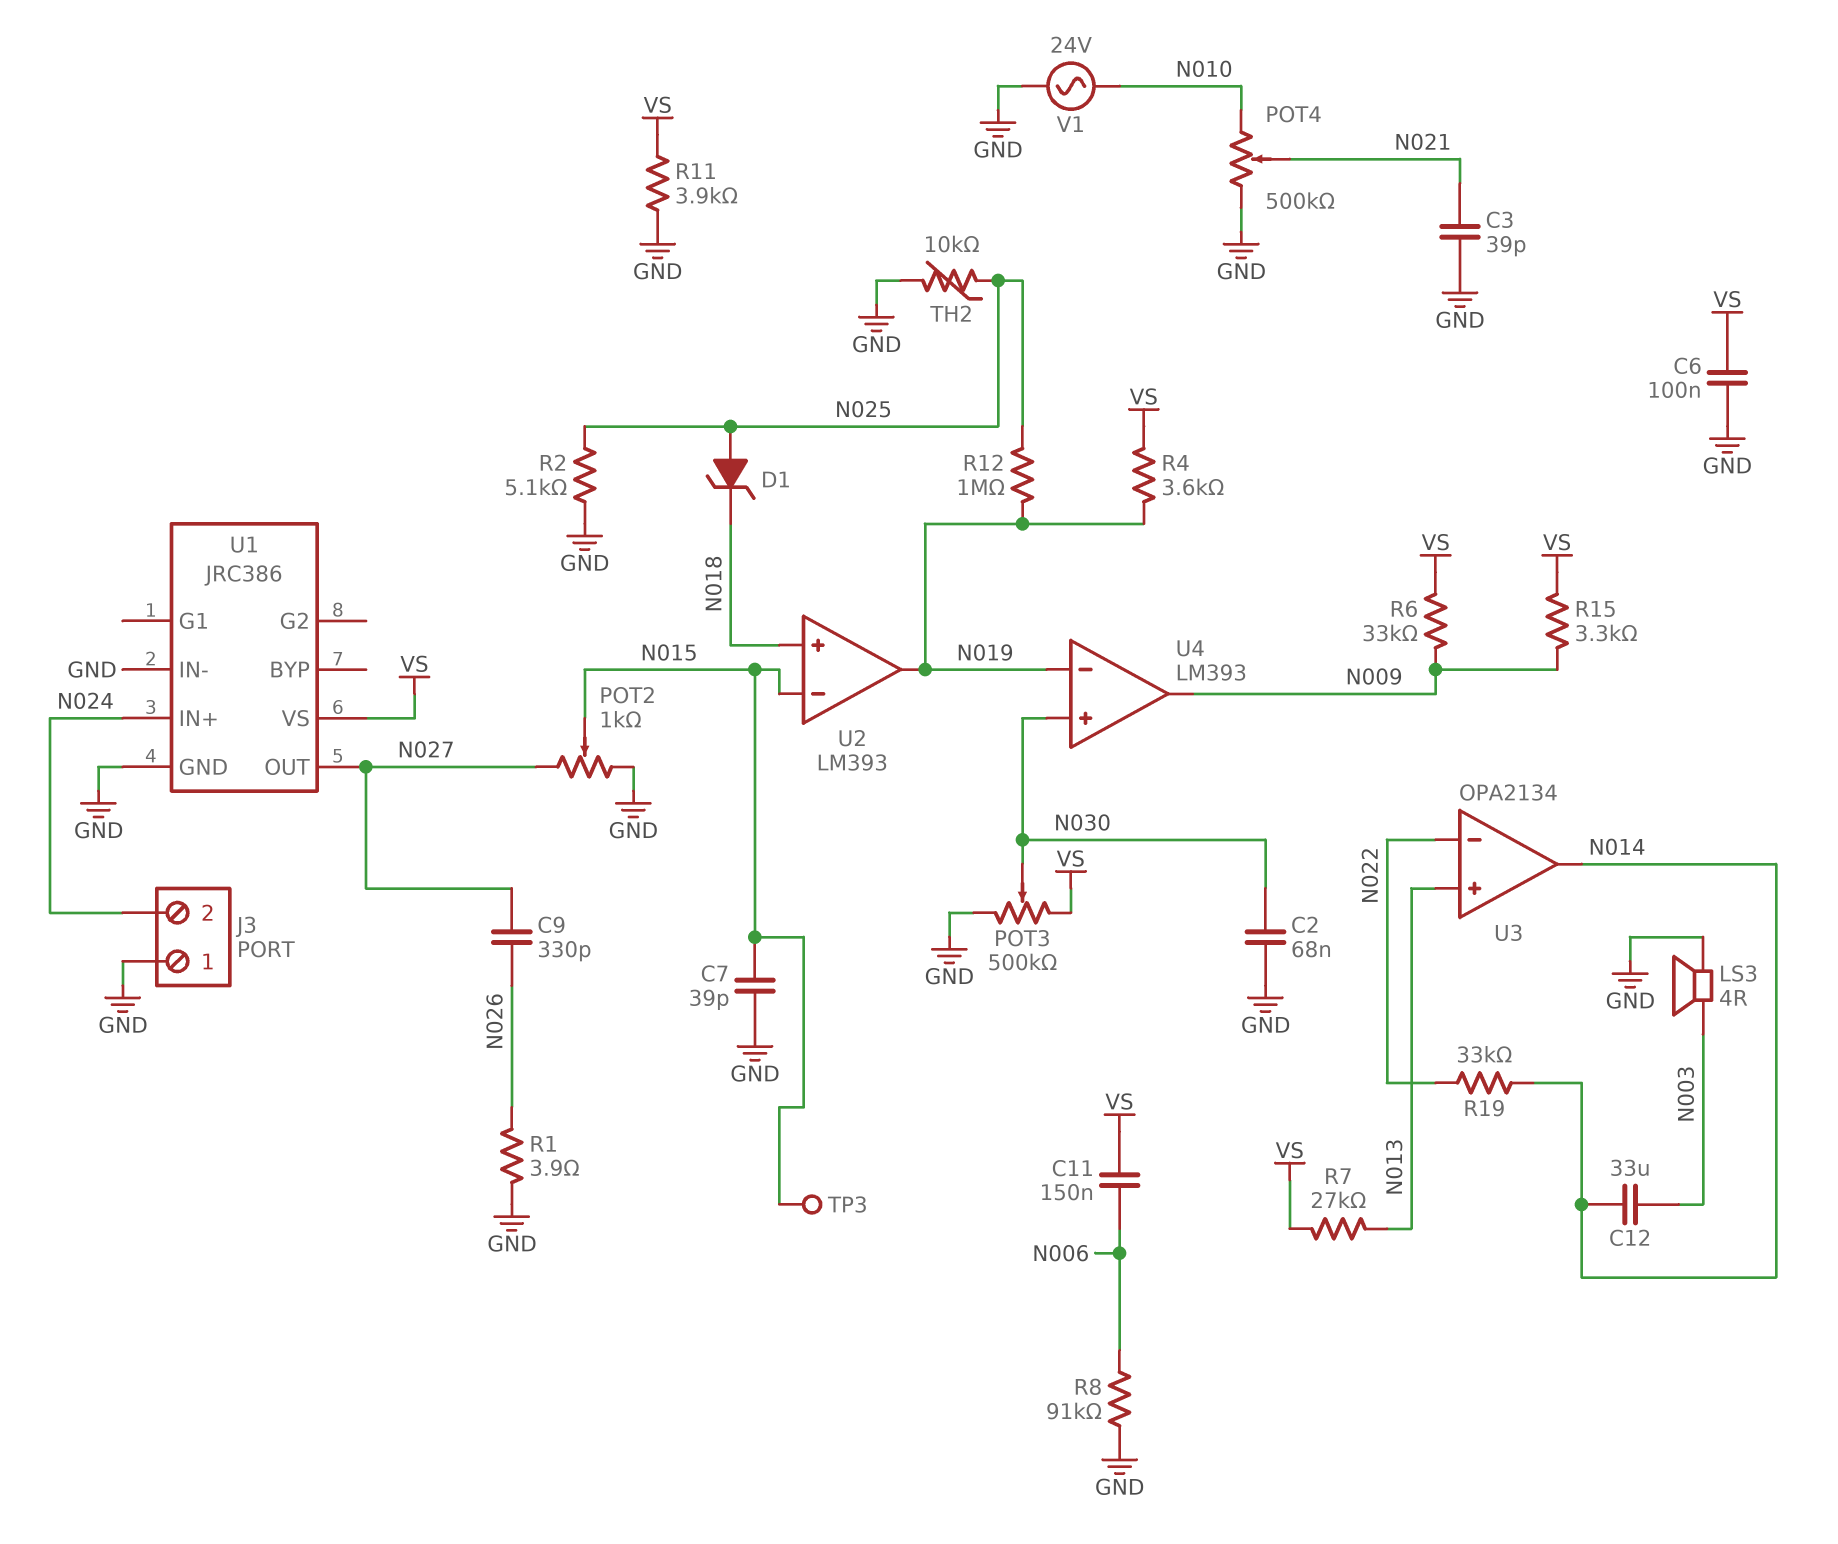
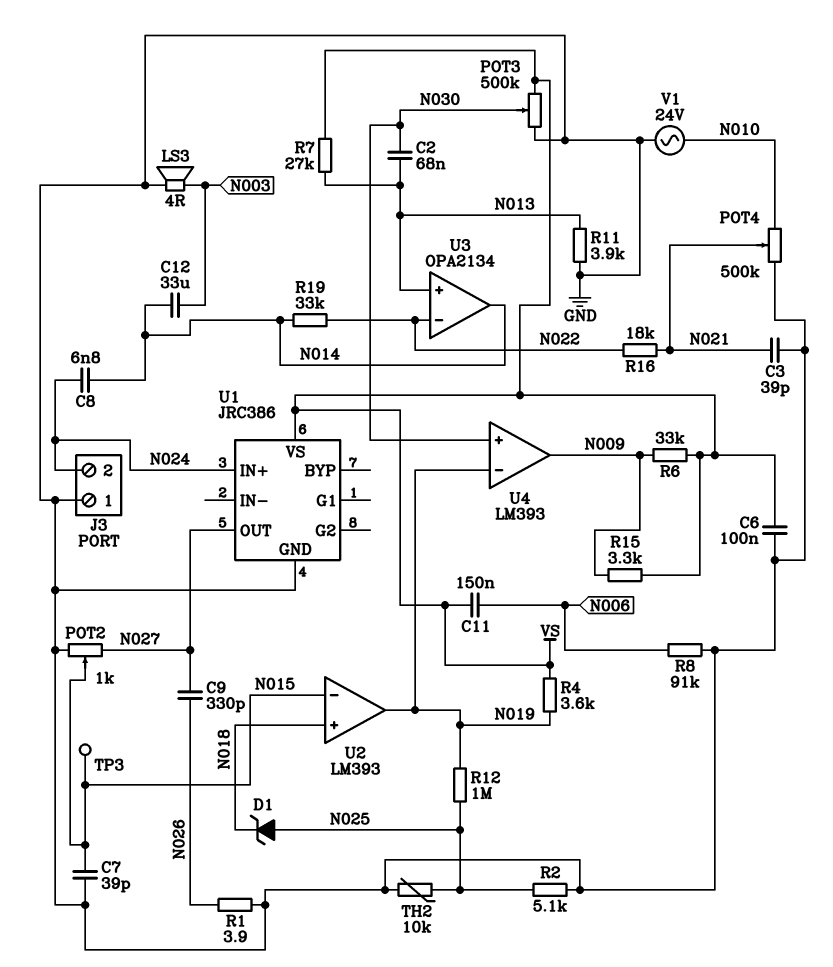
C2: 68nF (GND, N030) -> 68nF (N013, N030)
C8: none -> 6.8nF (N014, N024)
R11: 3.9k (GND, VS) -> 3.9k (GND, N013)
R16: none -> 18k (N021, N022)
U1 pin IN-: GND -> none

